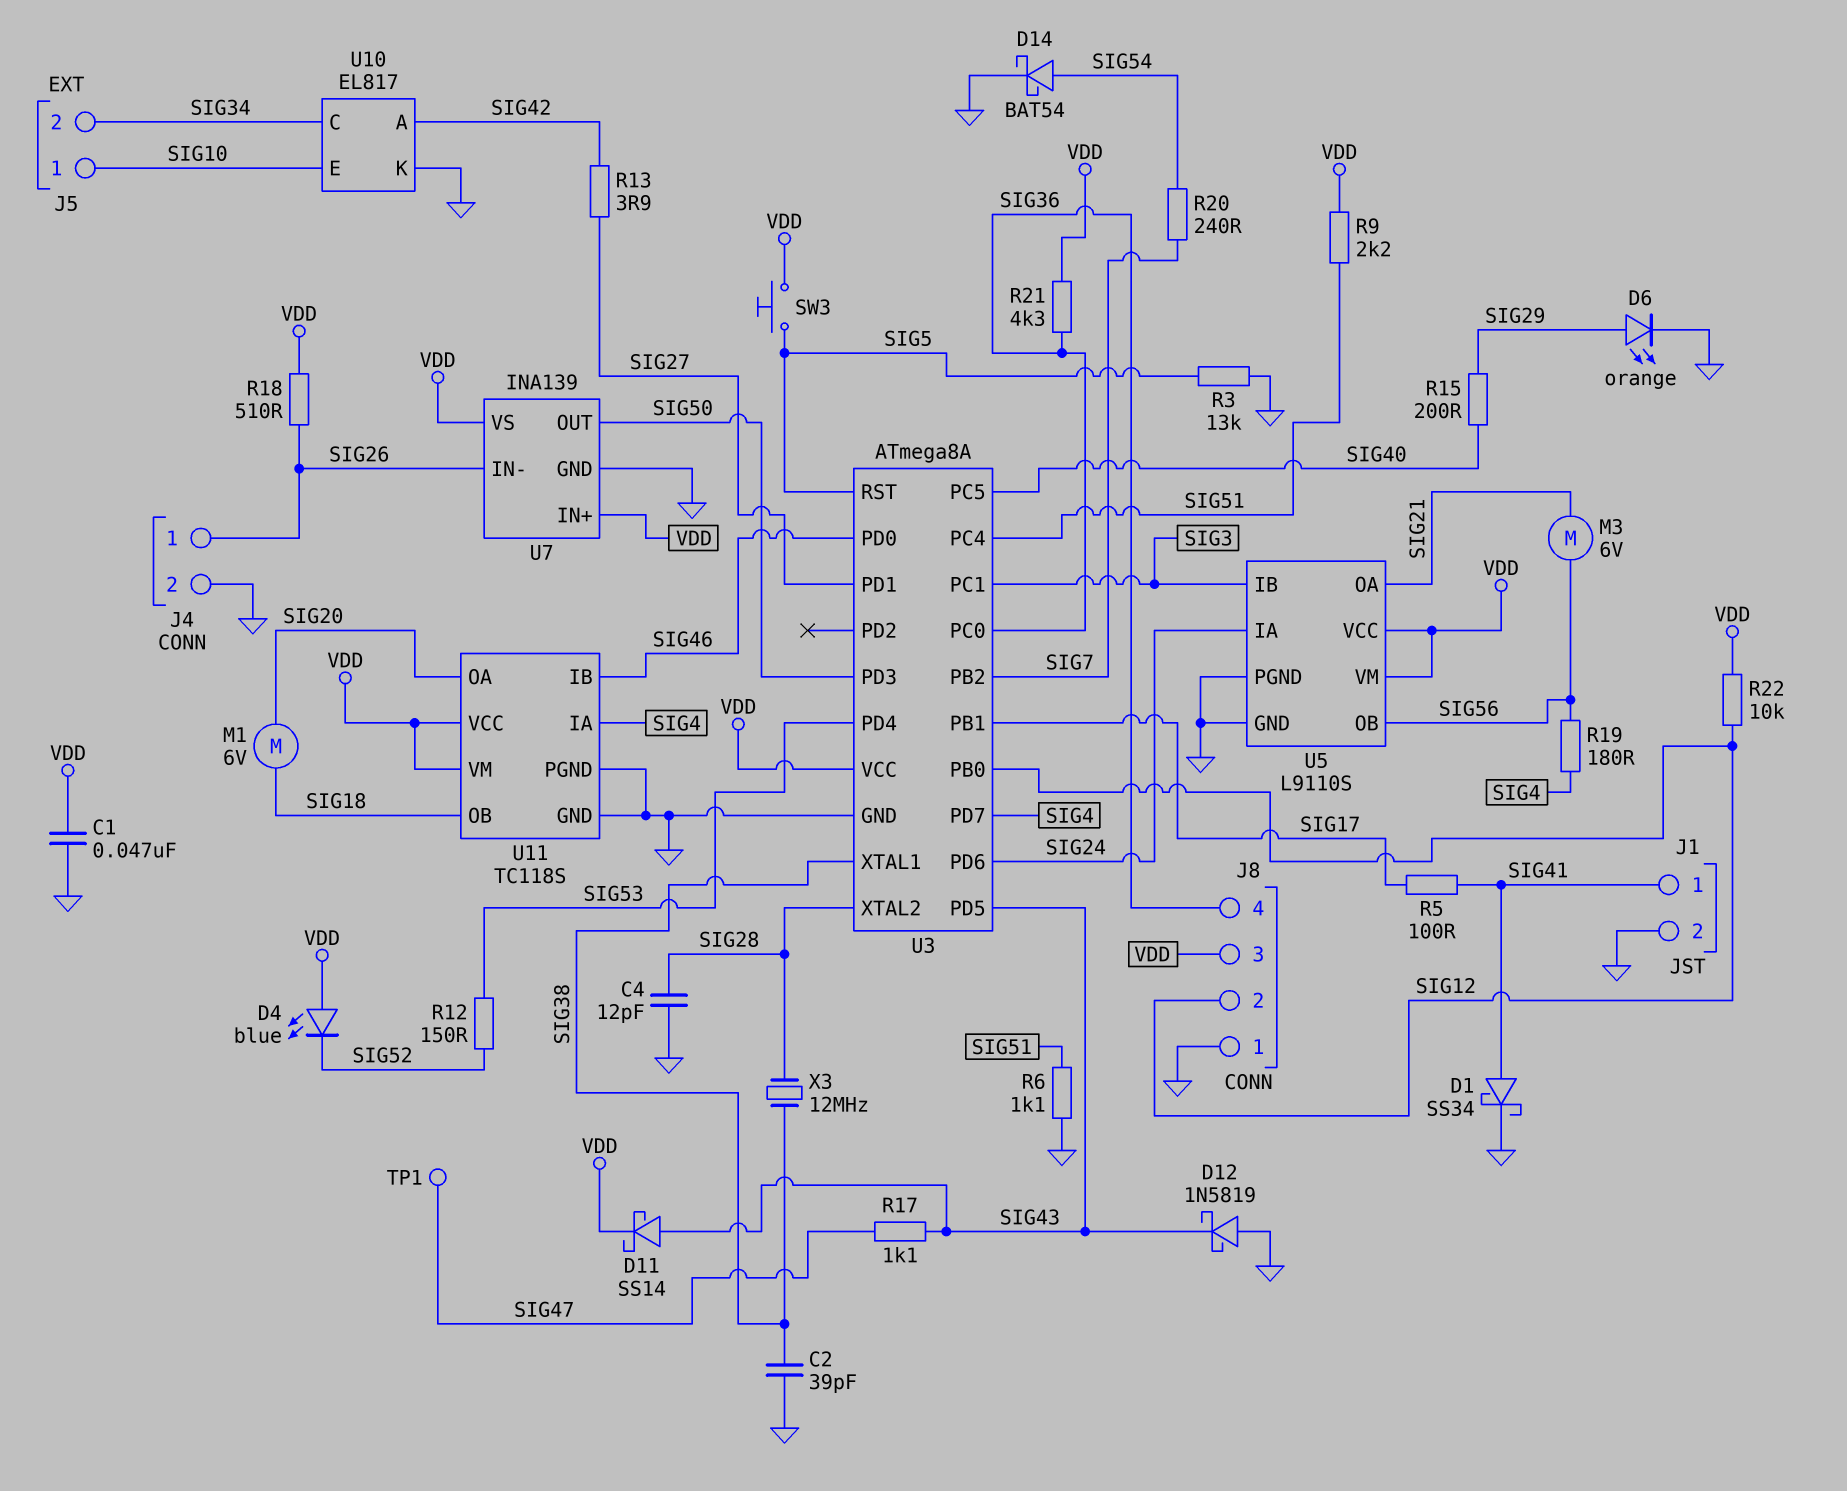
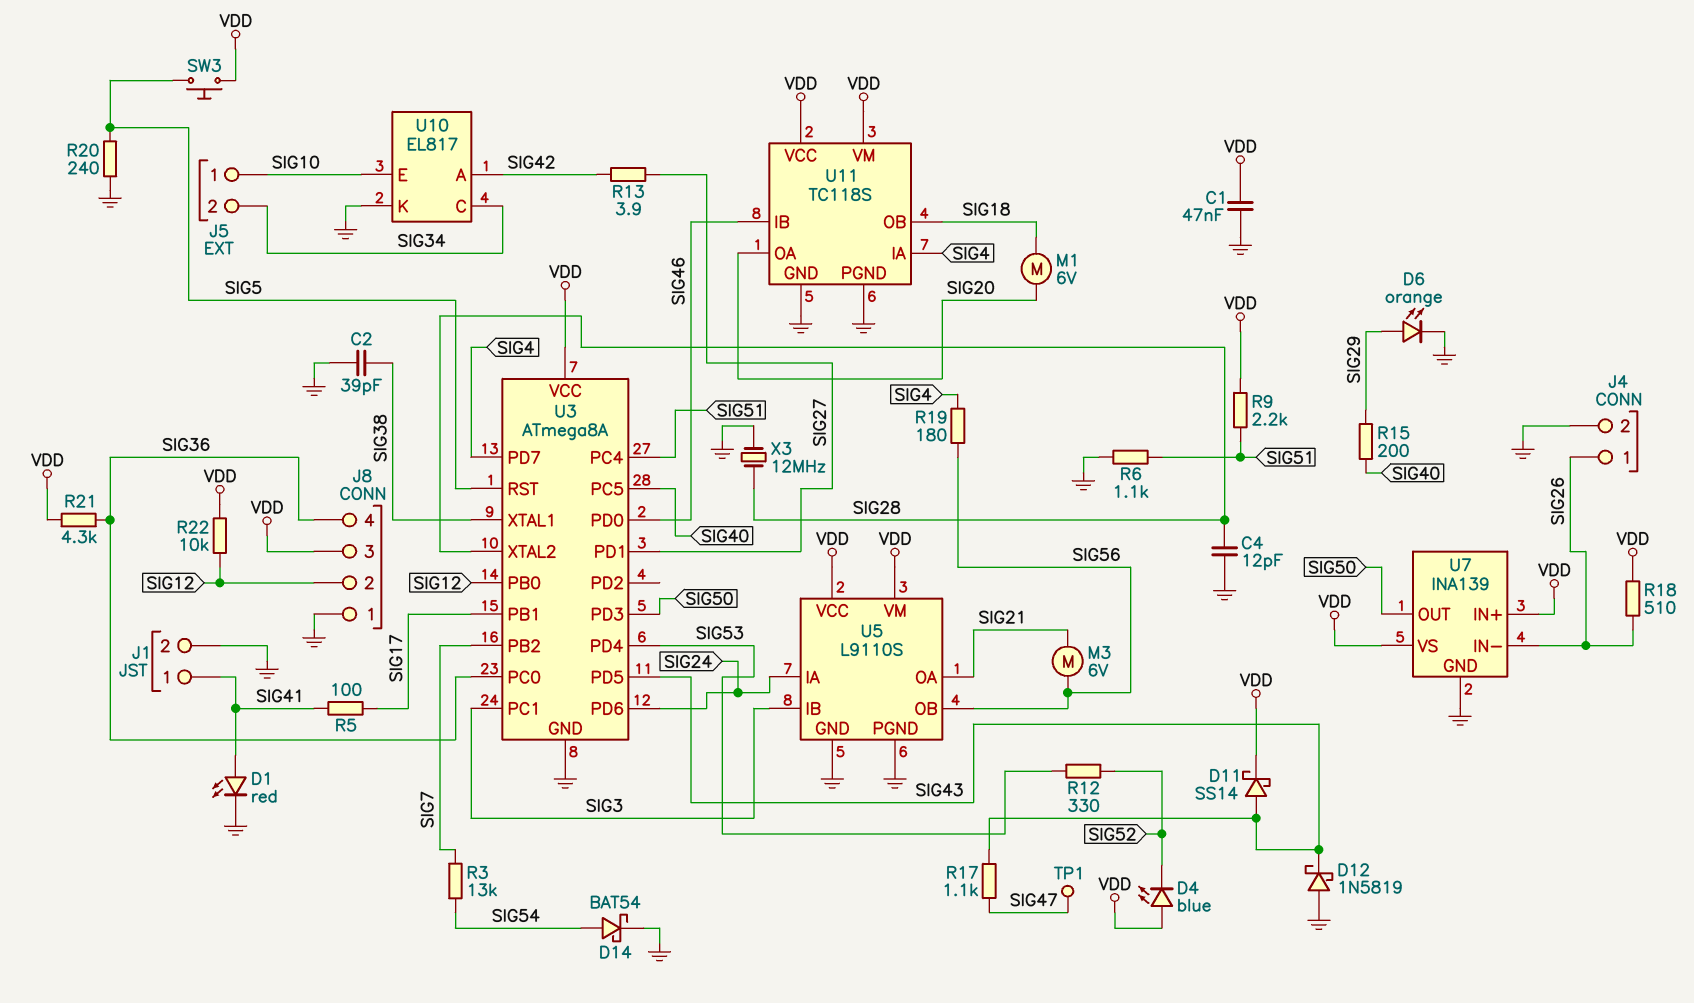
D1: schottky SS34 (A SIG41, K GND) -> LED red (A SIG41, K GND)
R3: 13k (GND, SIG5) -> 13k (SIG7, SIG54)
R12: 150 (SIG52, SIG53) -> 330 (SIG52, SIG53)
R20: 240 (SIG7, SIG54) -> 240 (GND, SIG5)
X3: 12MHz (SIG28, SIG38) -> 12MHz (GND, SIG28)

